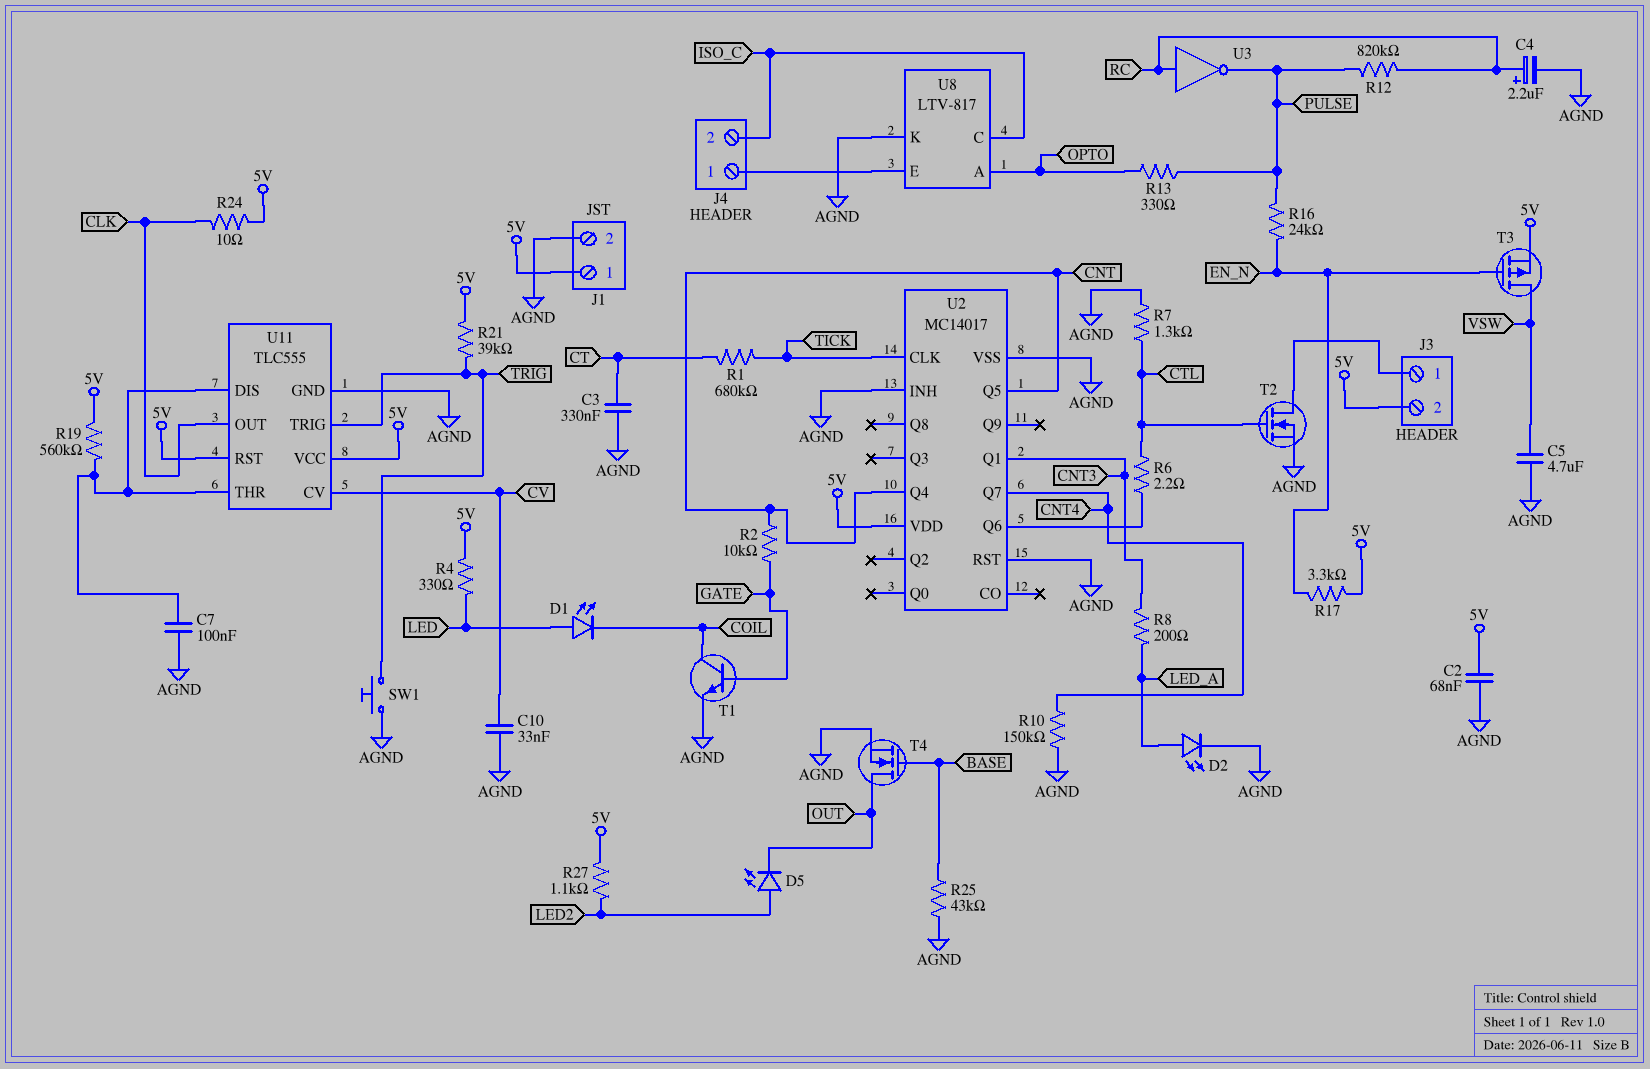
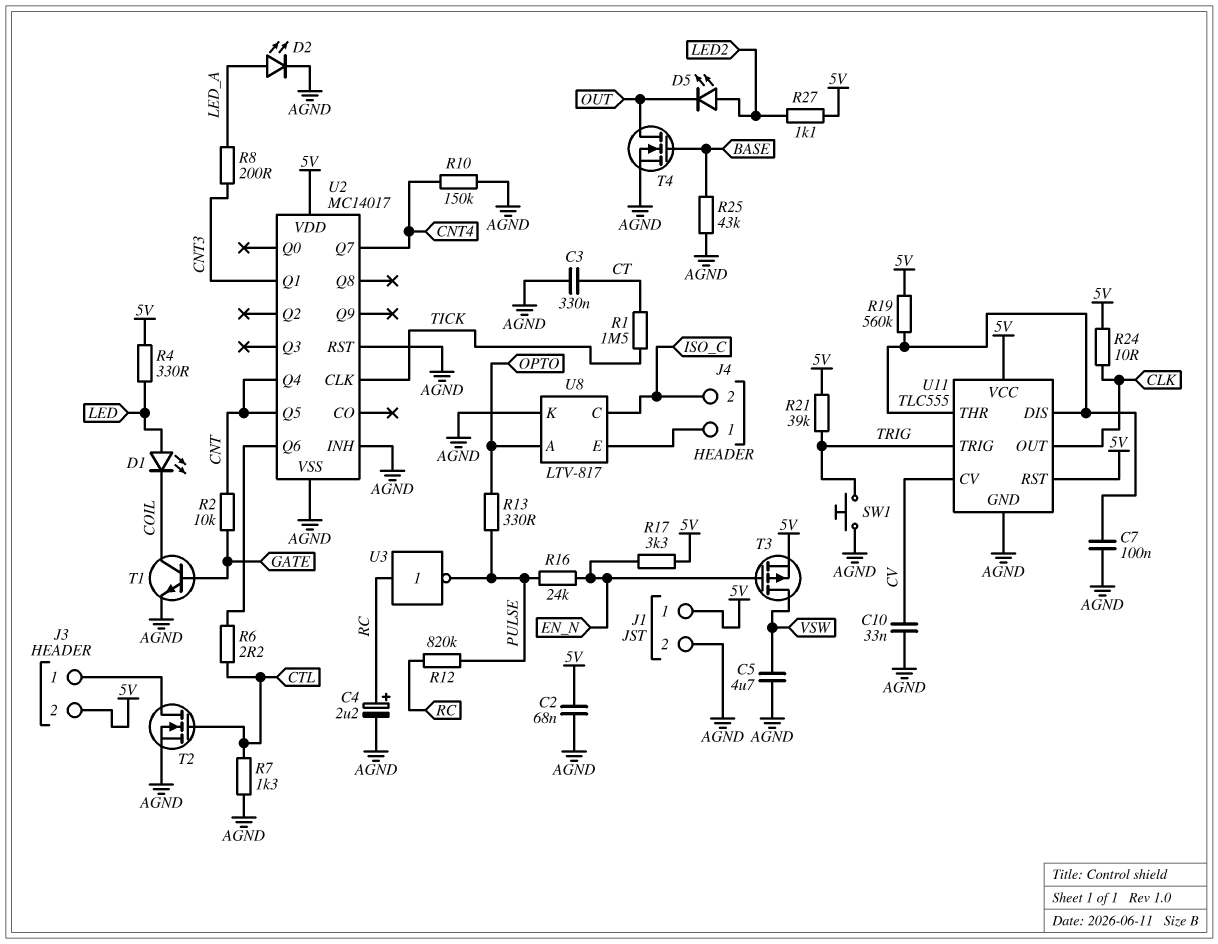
R1: 680k (CT, TICK) -> 1.5M (CT, TICK)

